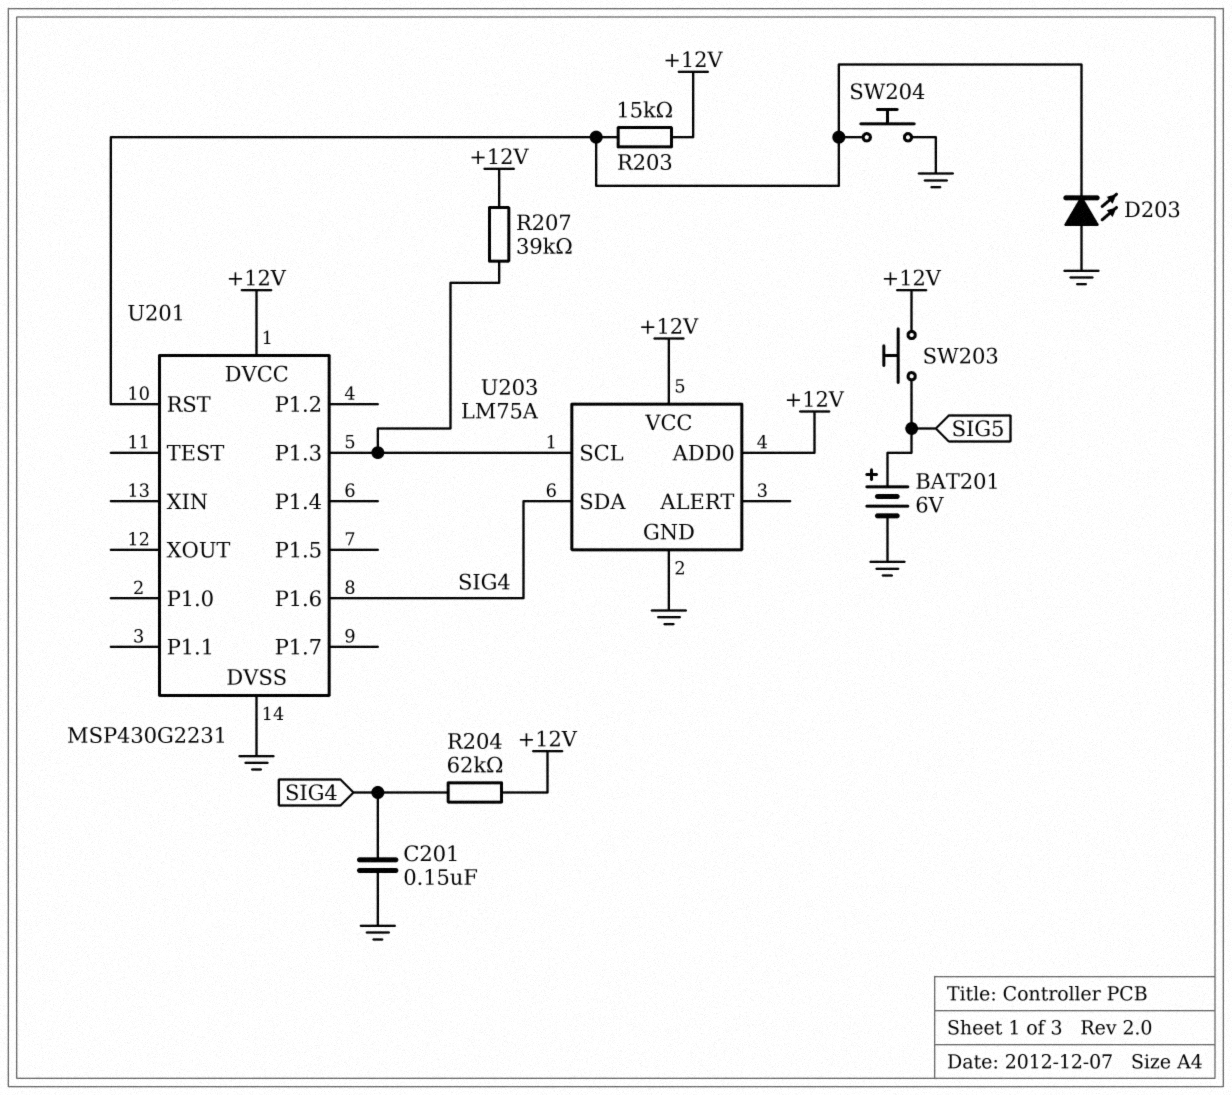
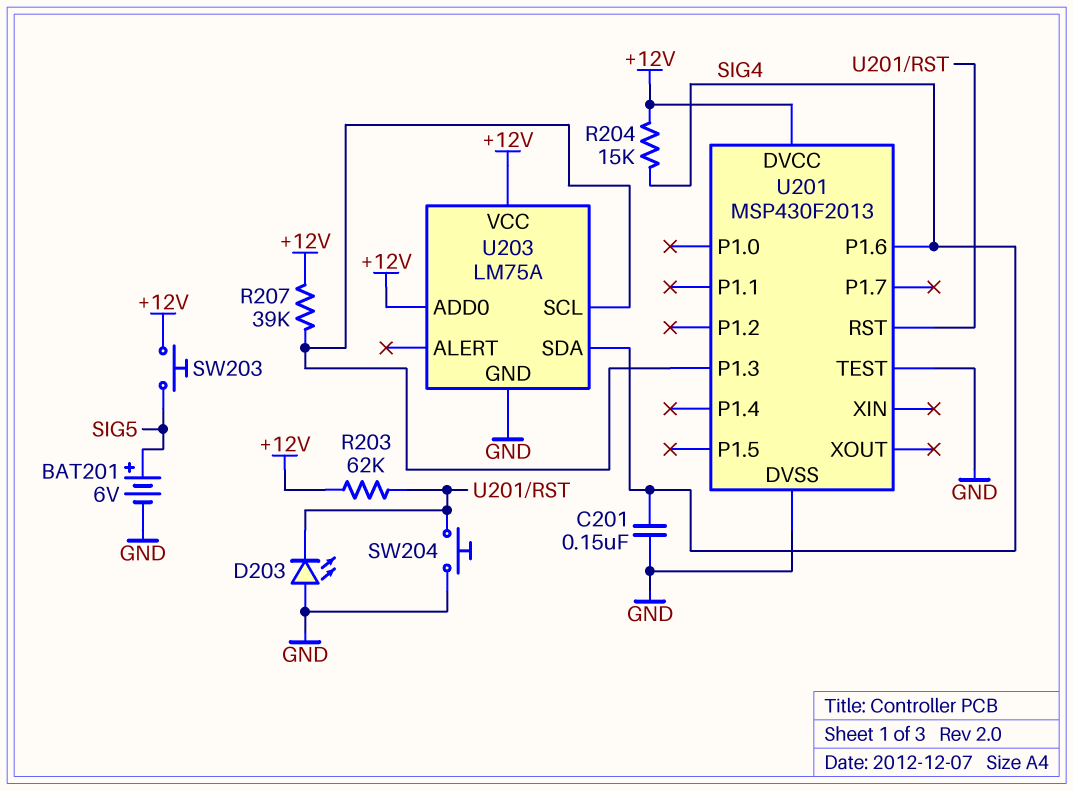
R203: 15k (+12V, U201/RST) -> 62k (+12V, U201/RST)
R204: 62k (+12V, SIG4) -> 15k (+12V, SIG4)
U201: MSP430G2231 -> MSP430F2013
U201 pin TEST: none -> GND

